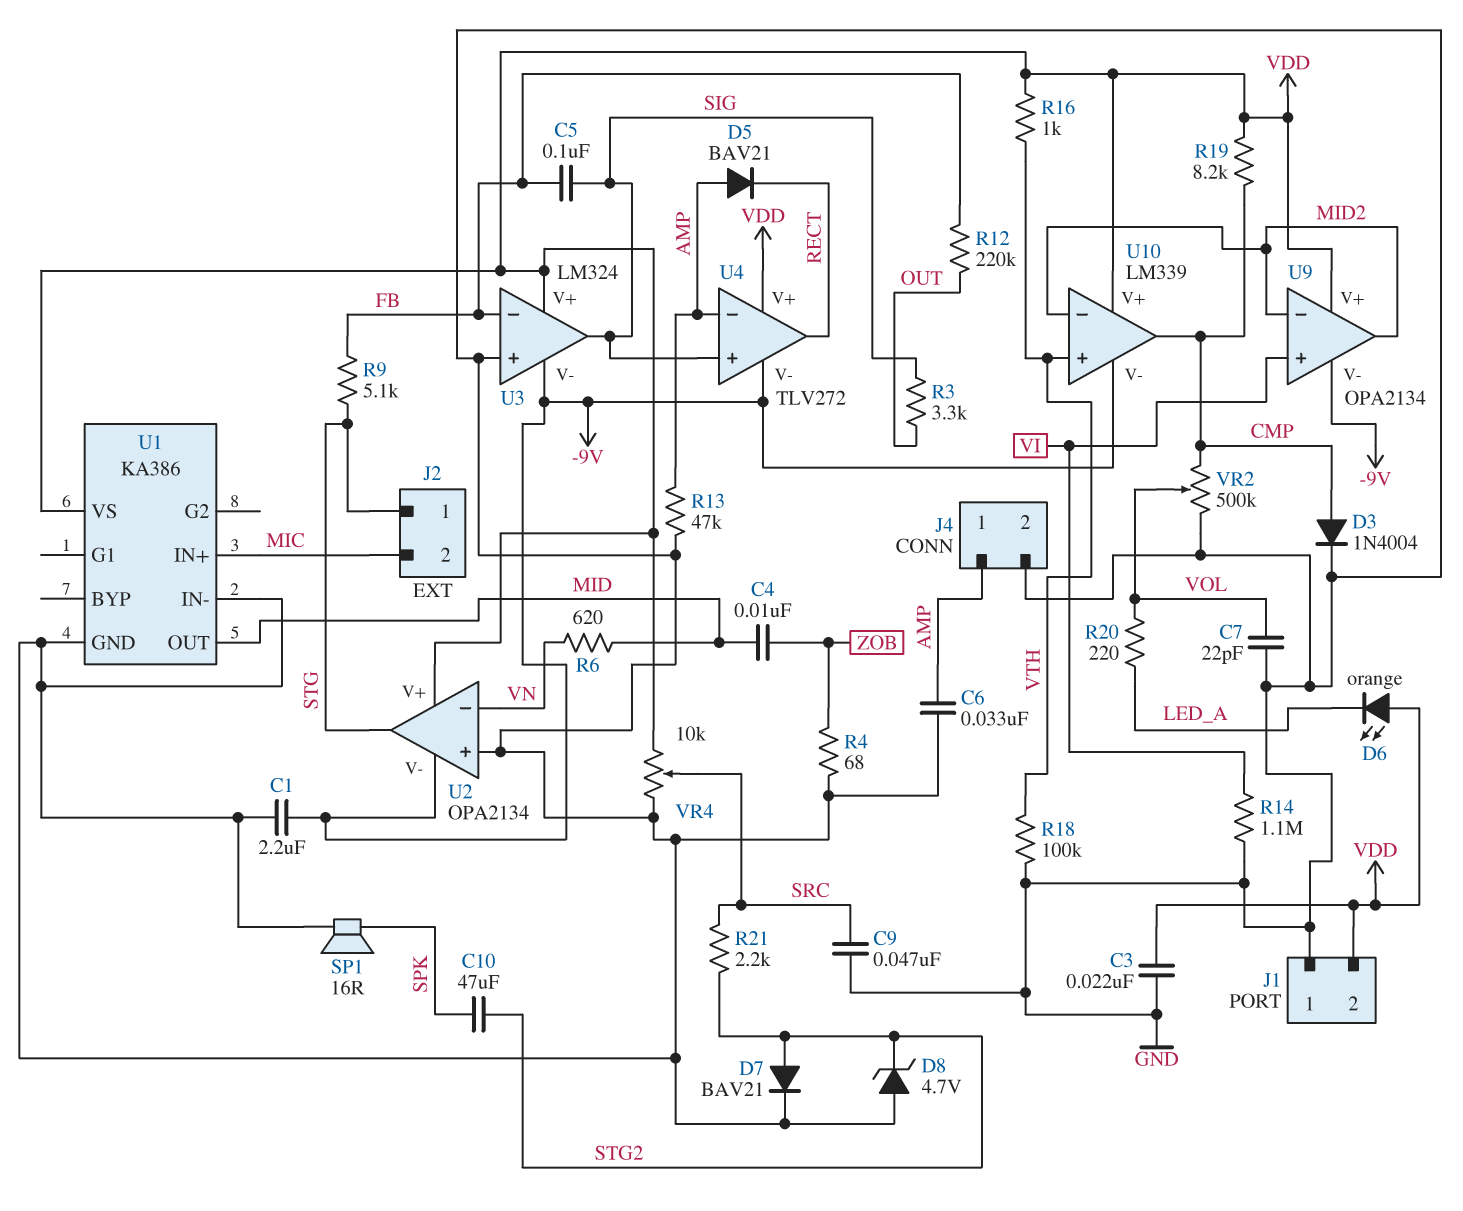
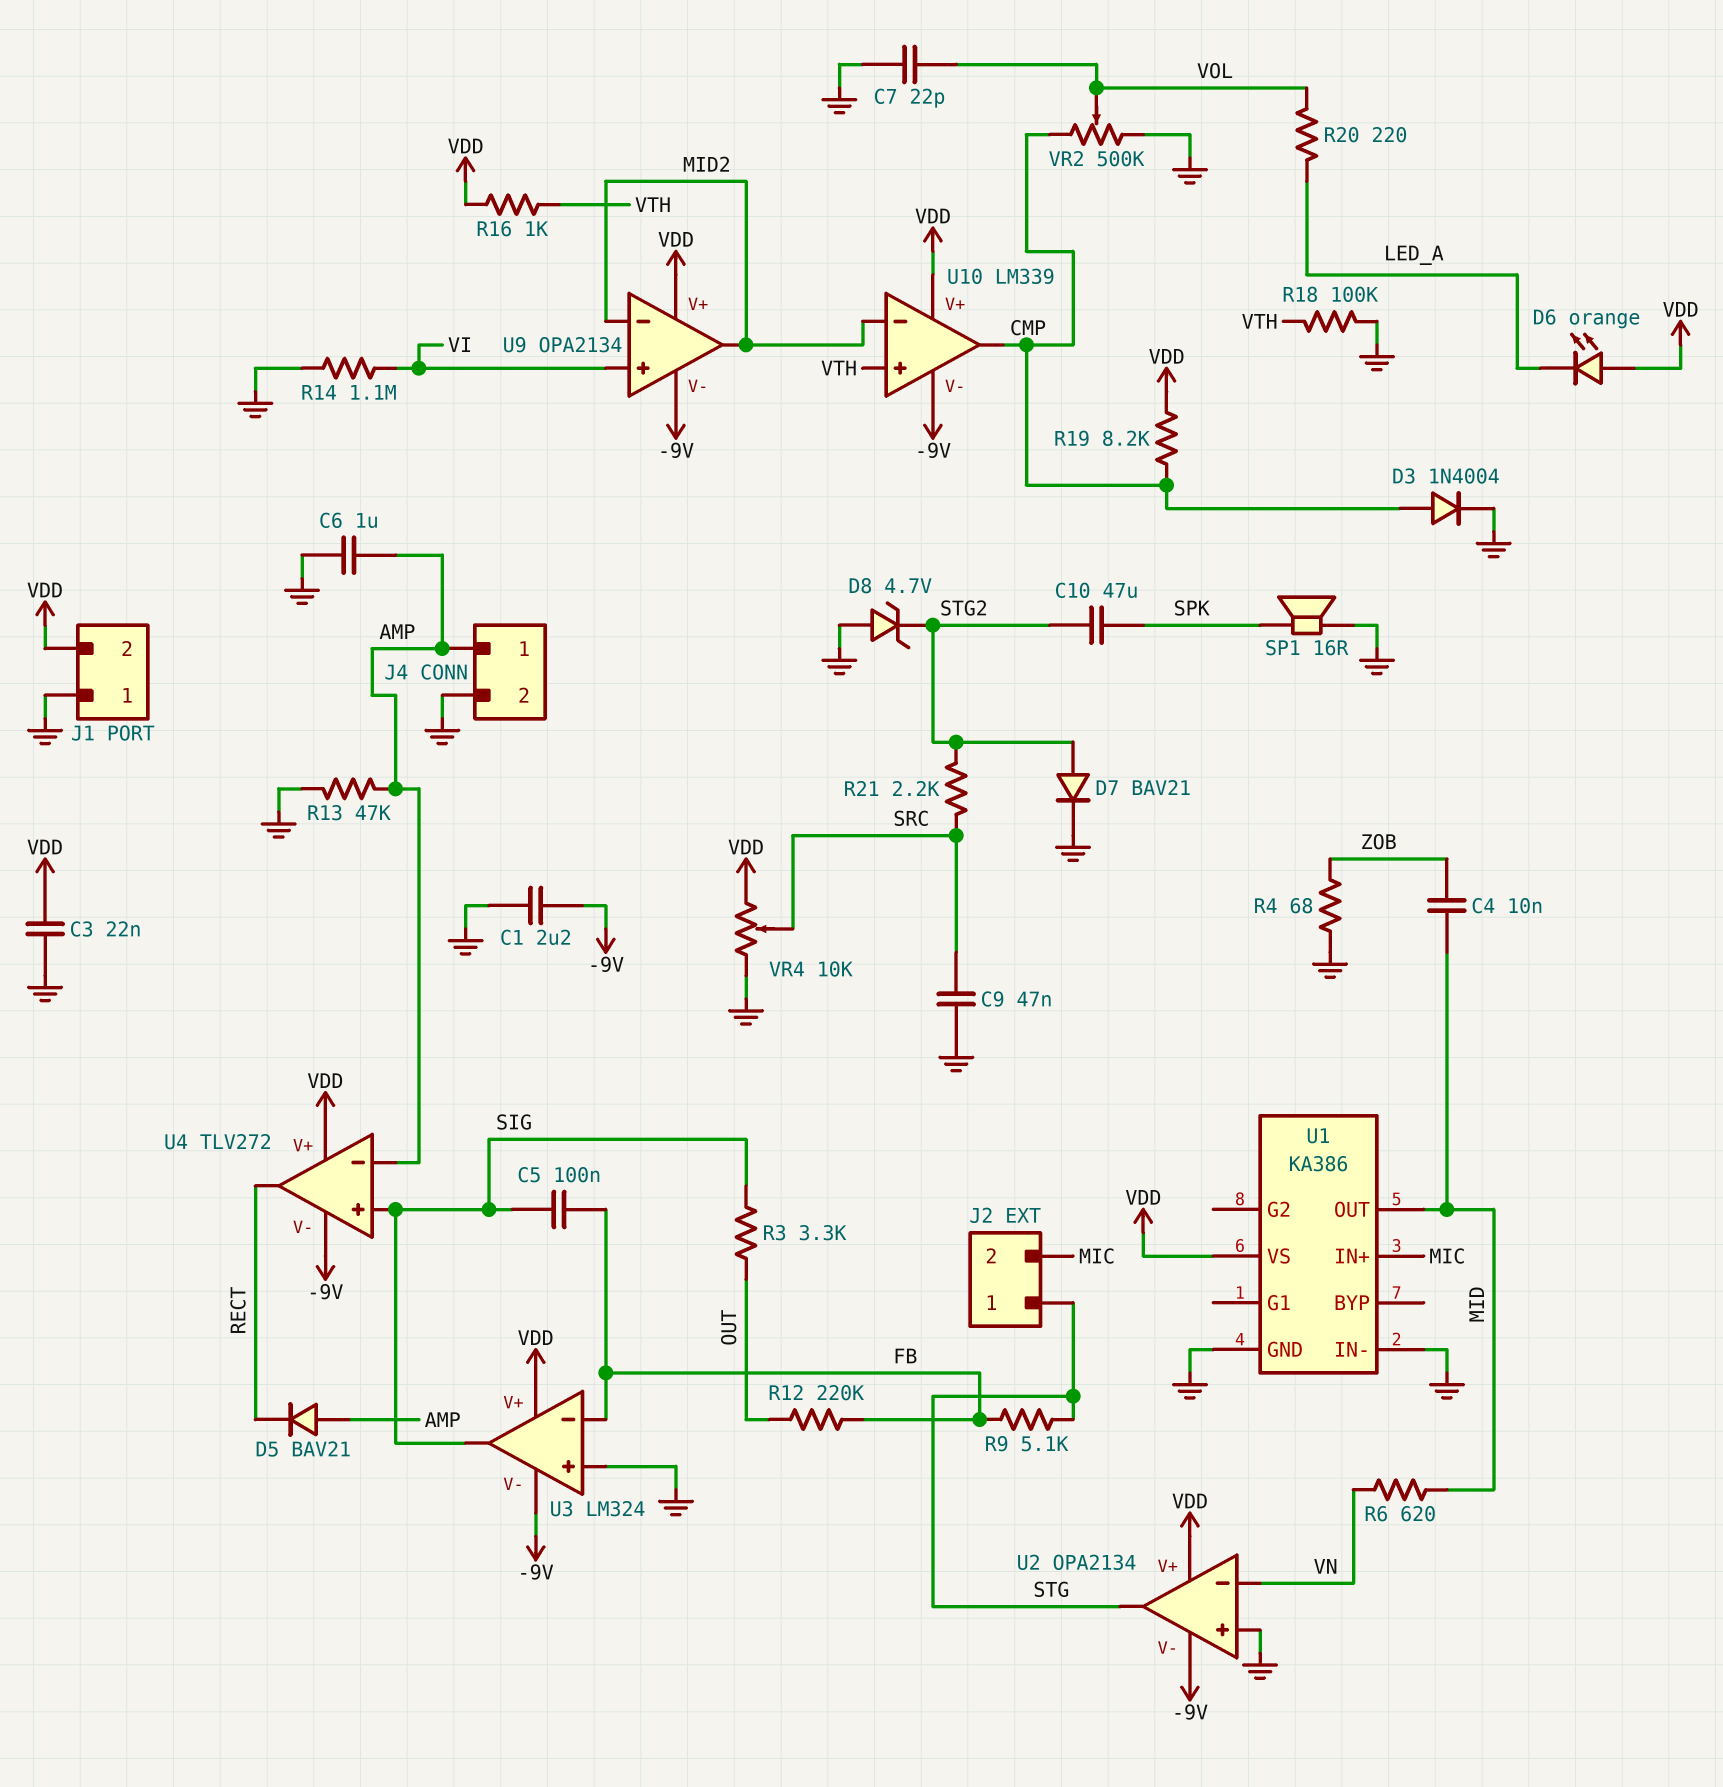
C6: 33nF (AMP, GND) -> 1uF (AMP, GND)

